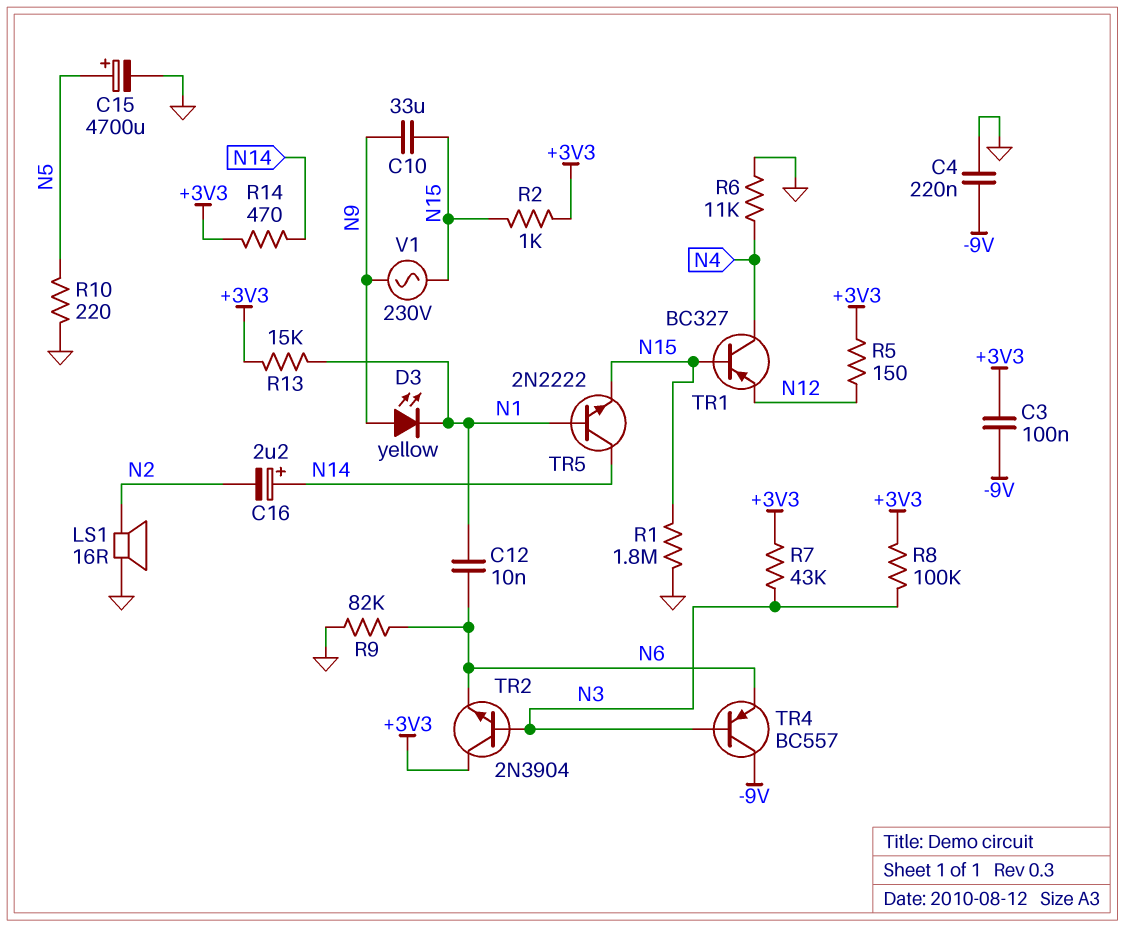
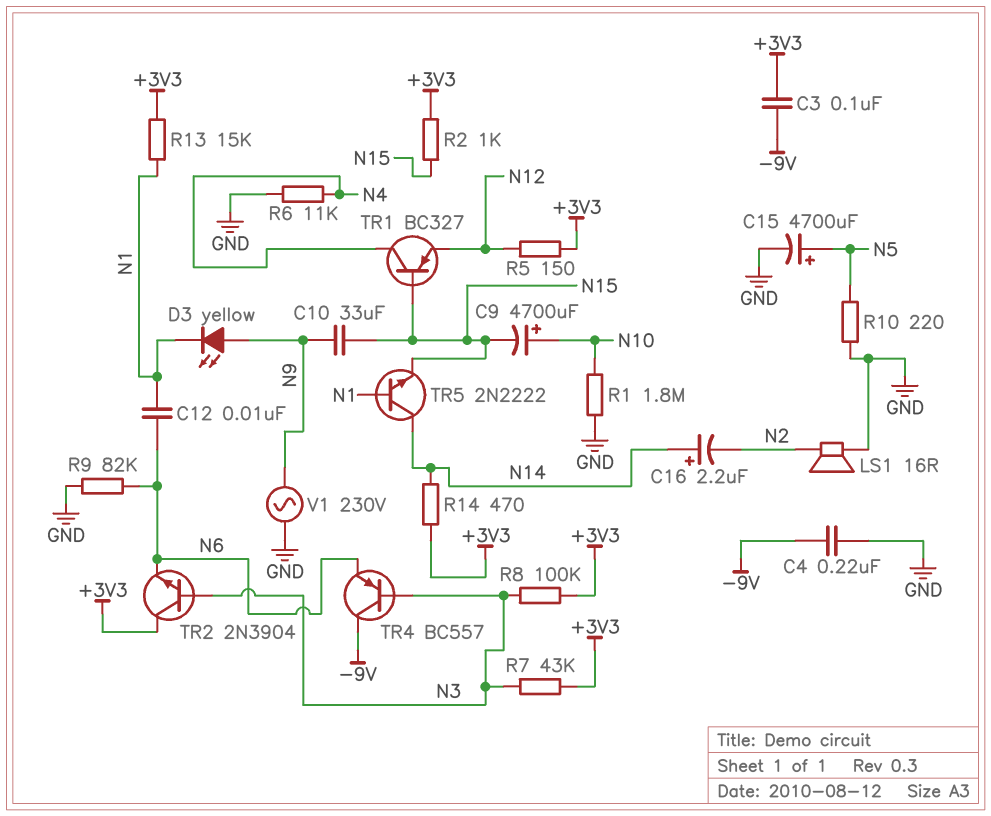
C9: none -> 4700uF (plus N10, minus N15)
R1: 1.8M (GND, N15) -> 1.8M (GND, N10)
V1: AC 230V (N9, N15) -> AC 230V (GND, N9)

